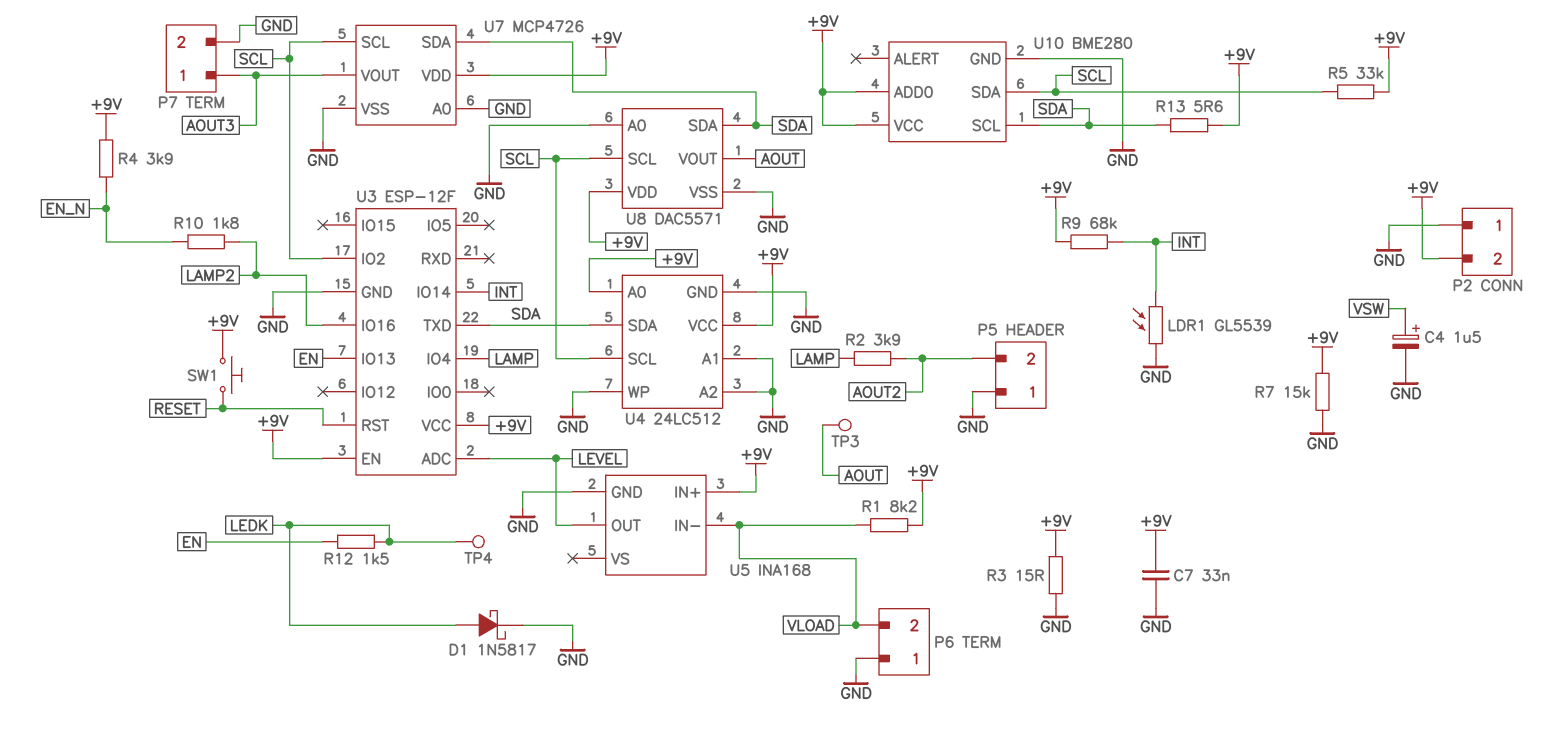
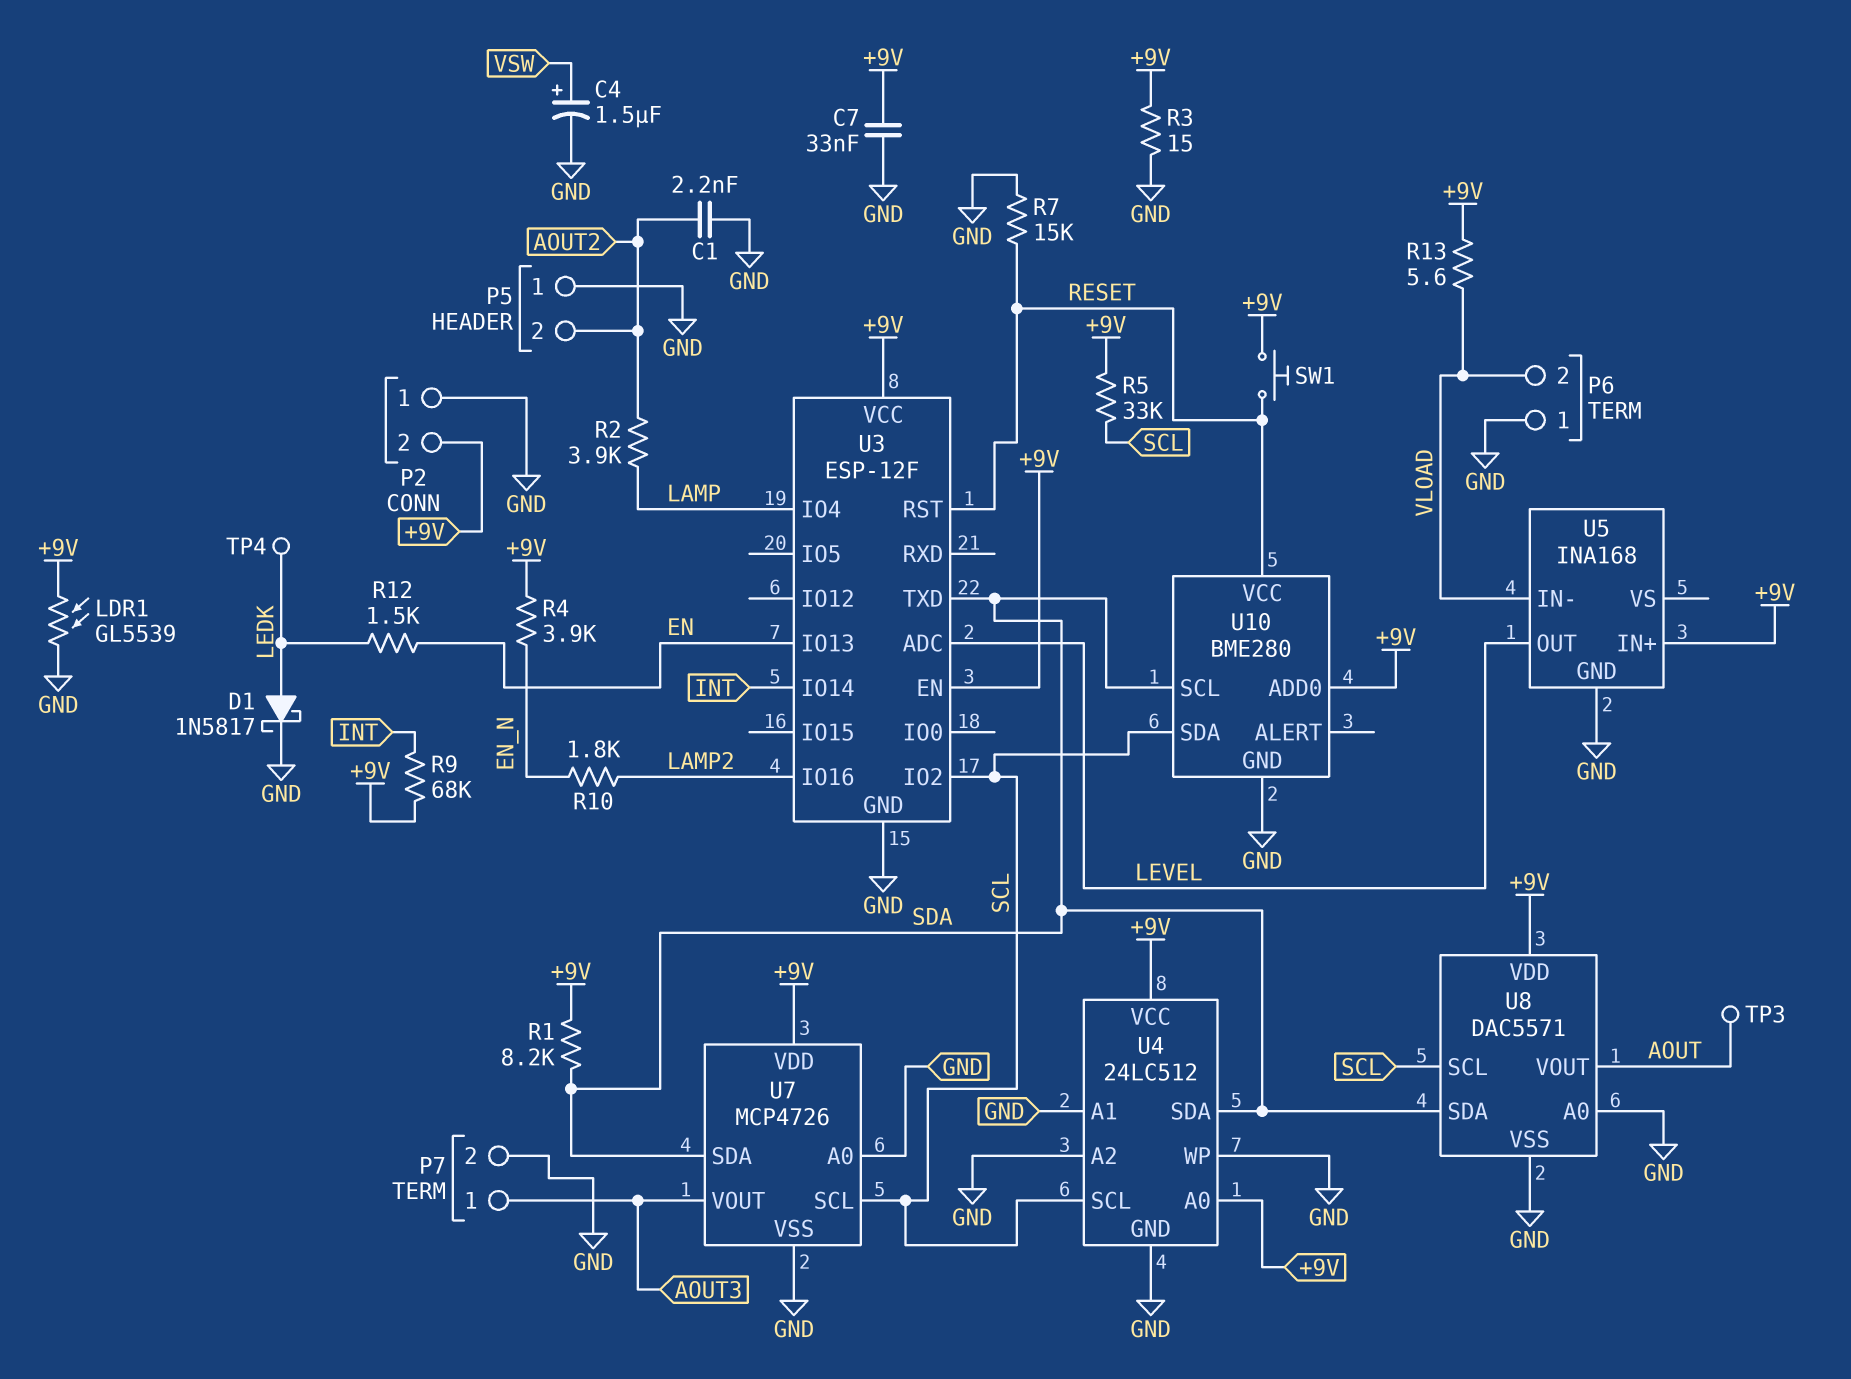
C1: none -> 2.2nF (AOUT2, GND)
LDR1: GL5539 (GND, INT) -> GL5539 (+9V, GND)
R1: 8.2k (+9V, VLOAD) -> 8.2k (+9V, SDA)
R7: 15k (+9V, GND) -> 15k (GND, RESET)
R13: 5.6 (+9V, SDA) -> 5.6 (+9V, VLOAD)
U10 pin VCC: +9V -> RESET

